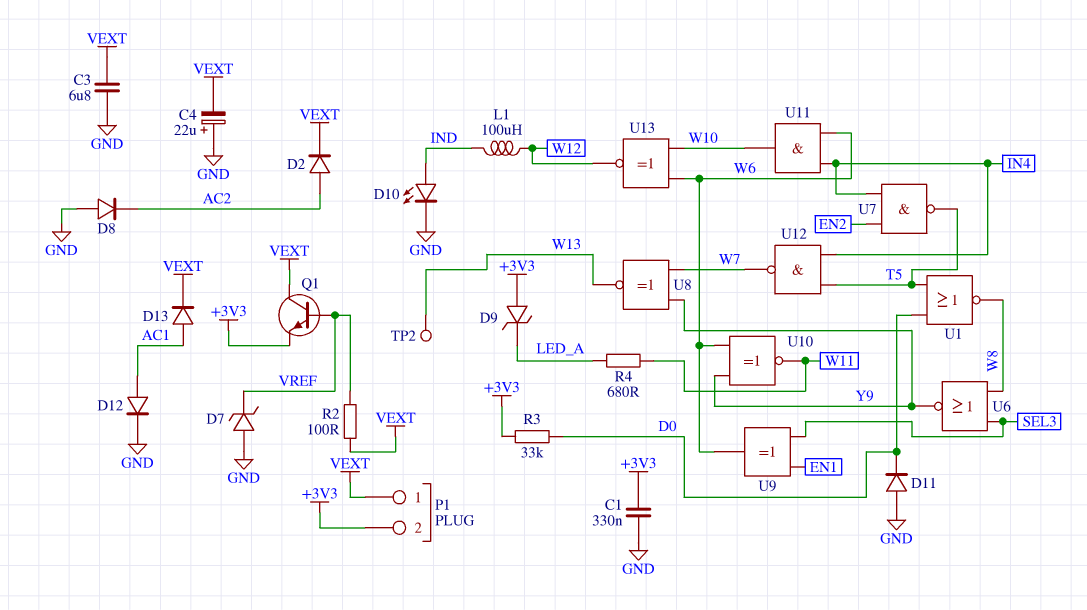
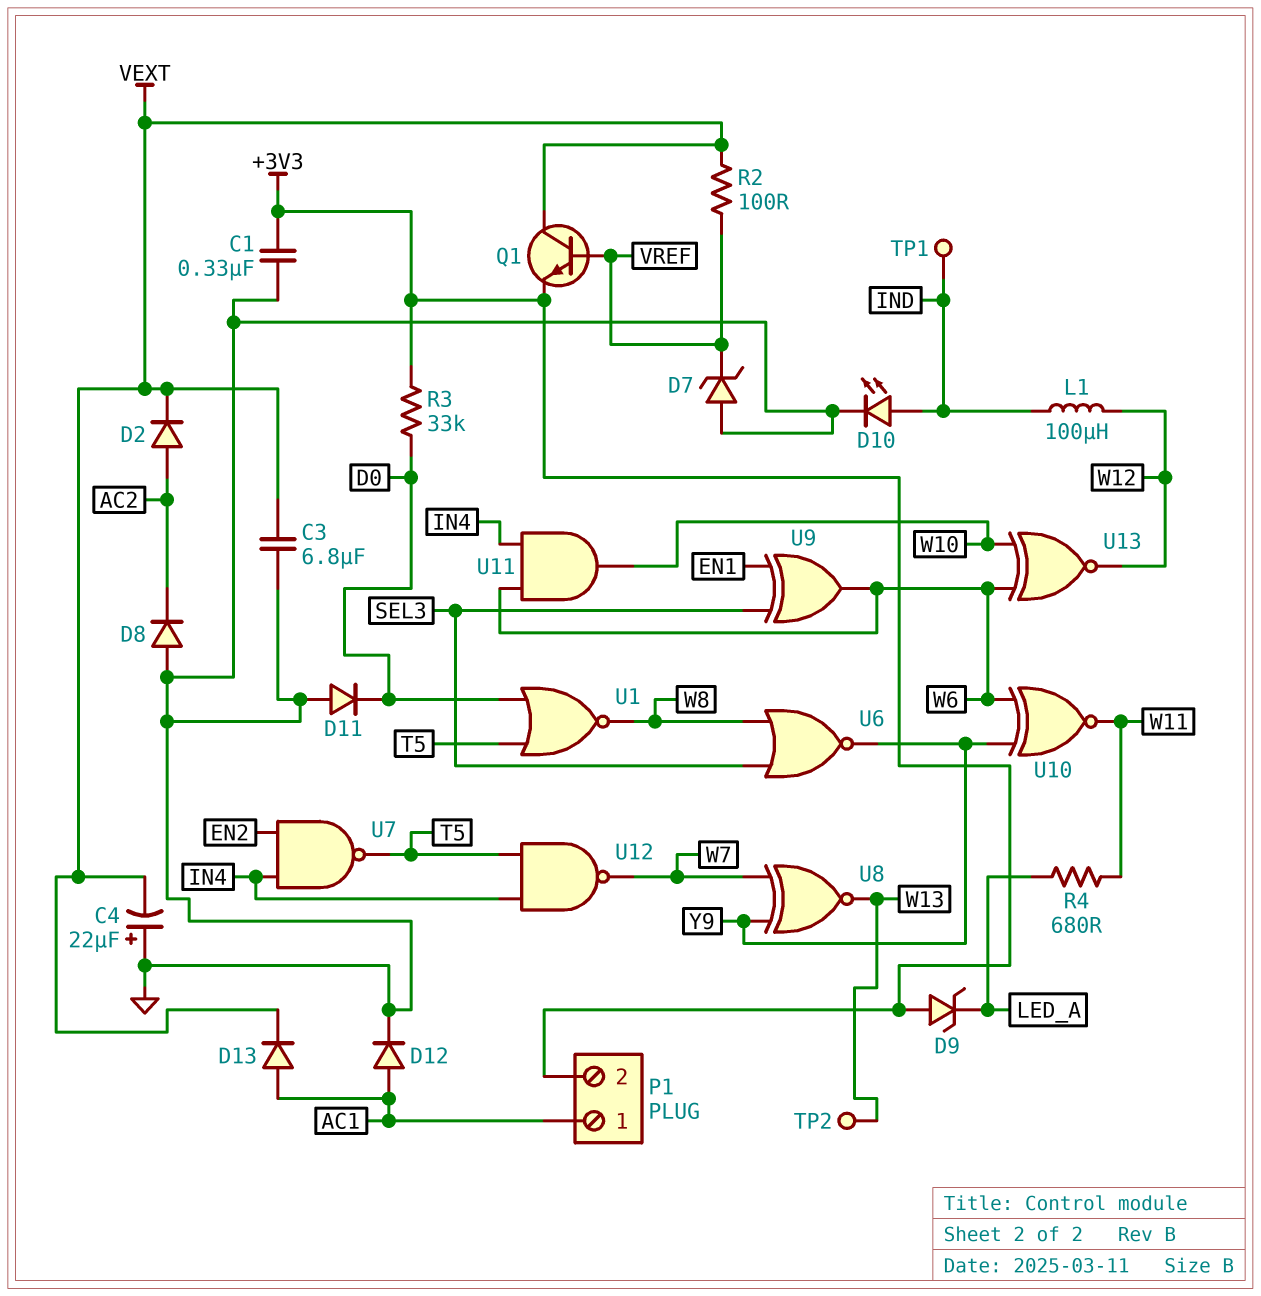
P1 pin 1: VEXT -> AC1
TP1: none -> test point (IND)

